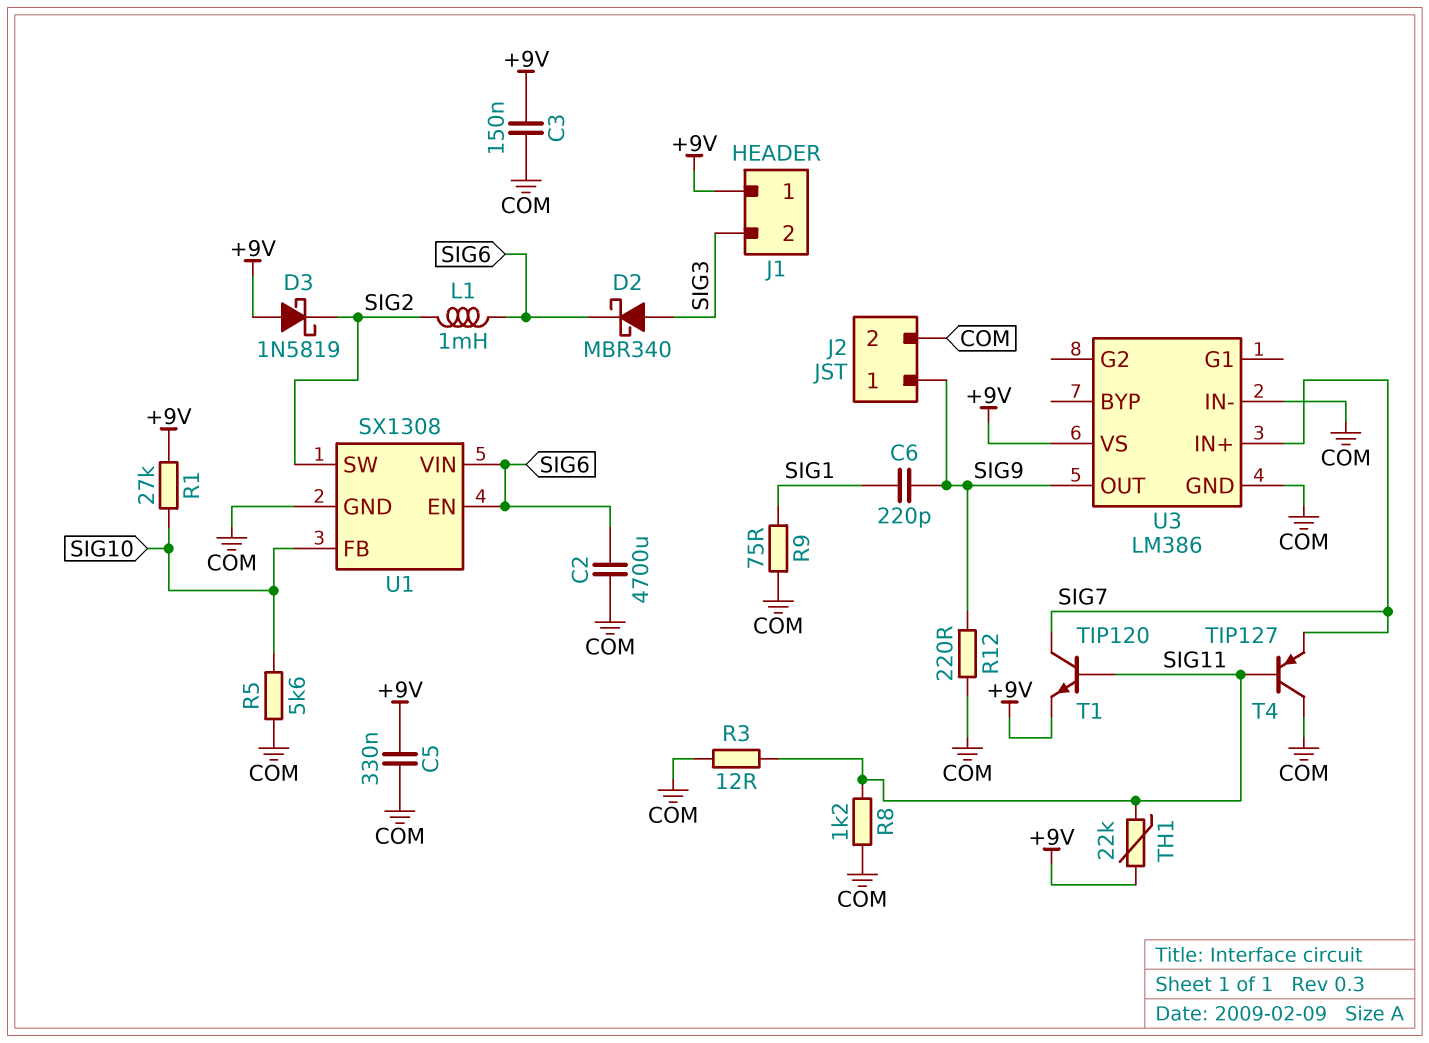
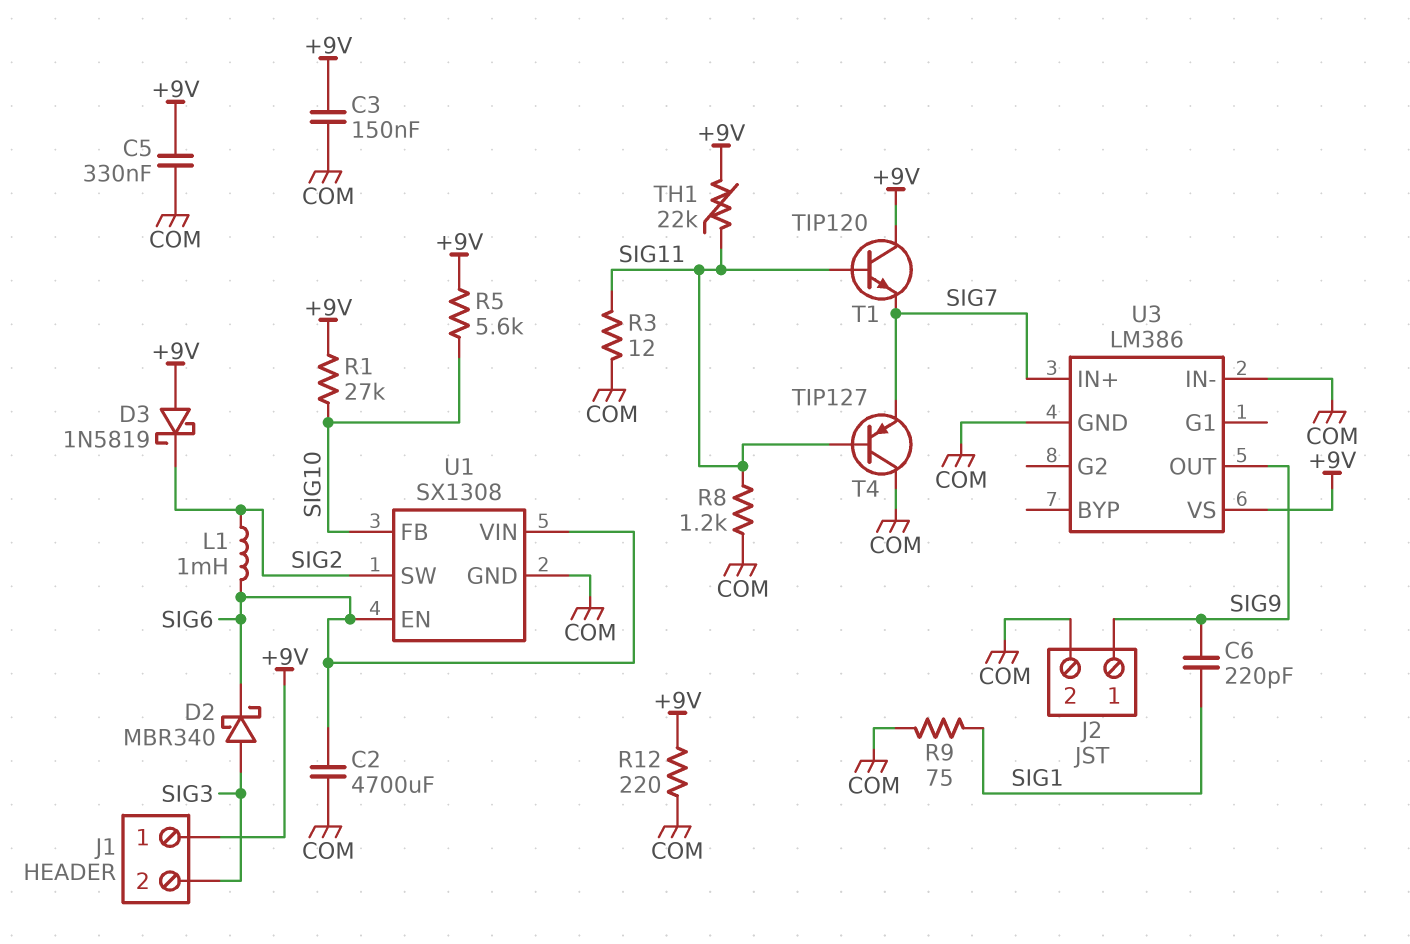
R5: 5.6k (COM, SIG10) -> 5.6k (+9V, SIG10)
R12: 220 (COM, SIG9) -> 220 (+9V, COM)
T1: NPN TIP120 (B SIG11, C SIG7, E +9V) -> NPN TIP120 (B SIG11, C +9V, E SIG7)

